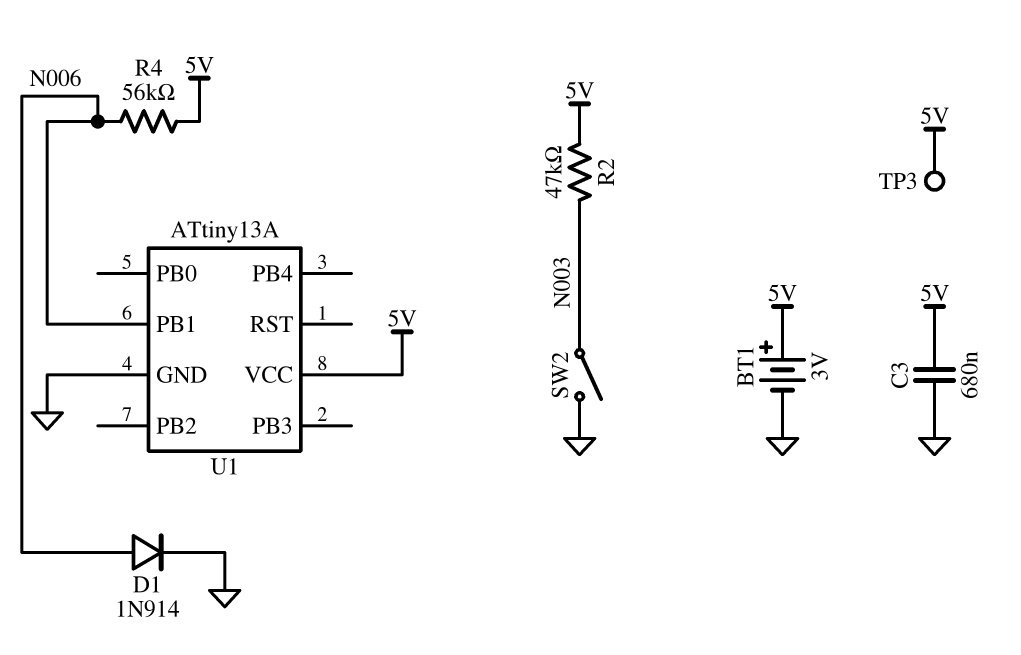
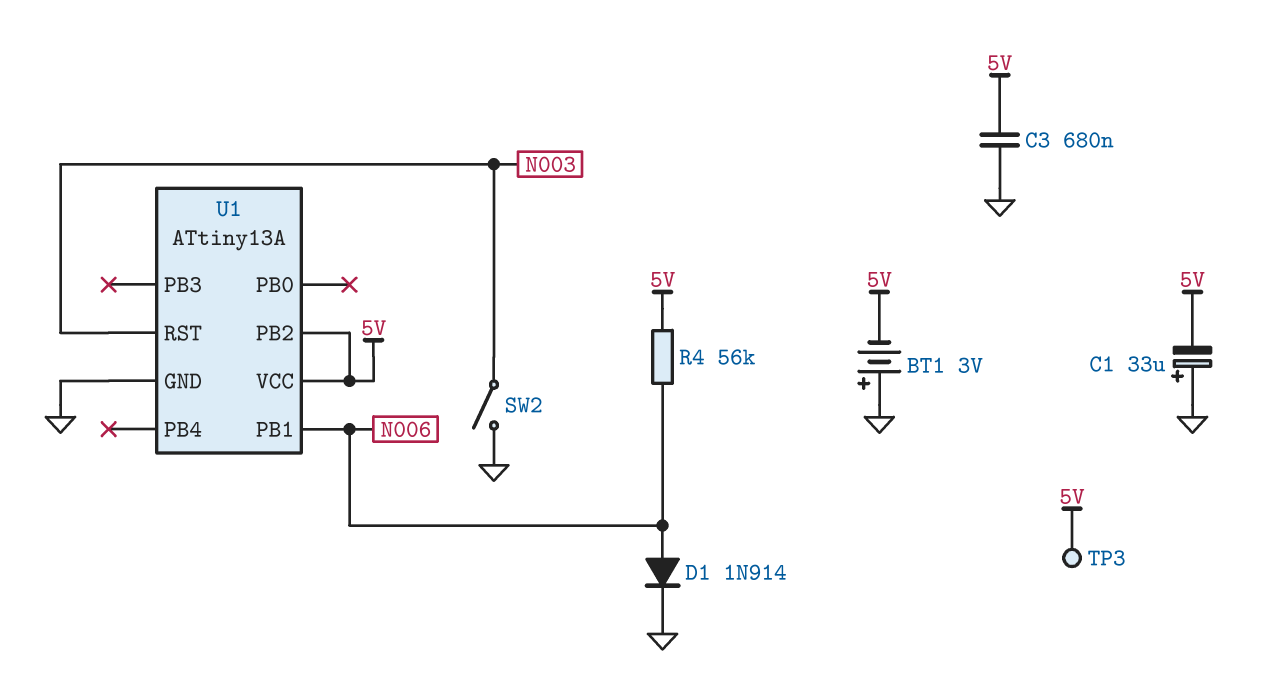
BT1: 3V (plus 5V, minus GND) -> 3V (plus GND, minus 5V)
C1: none -> 33uF (plus GND, minus 5V)
R2: 47k (5V, N003) -> none
U1 pin PB2: none -> 5V
U1 pin RST: none -> N003

